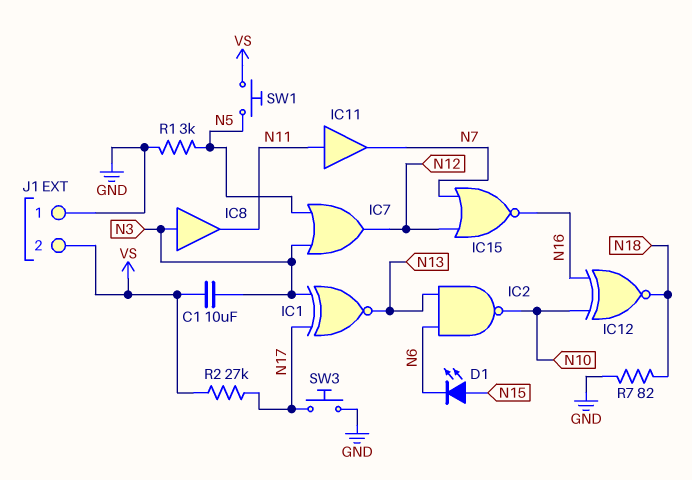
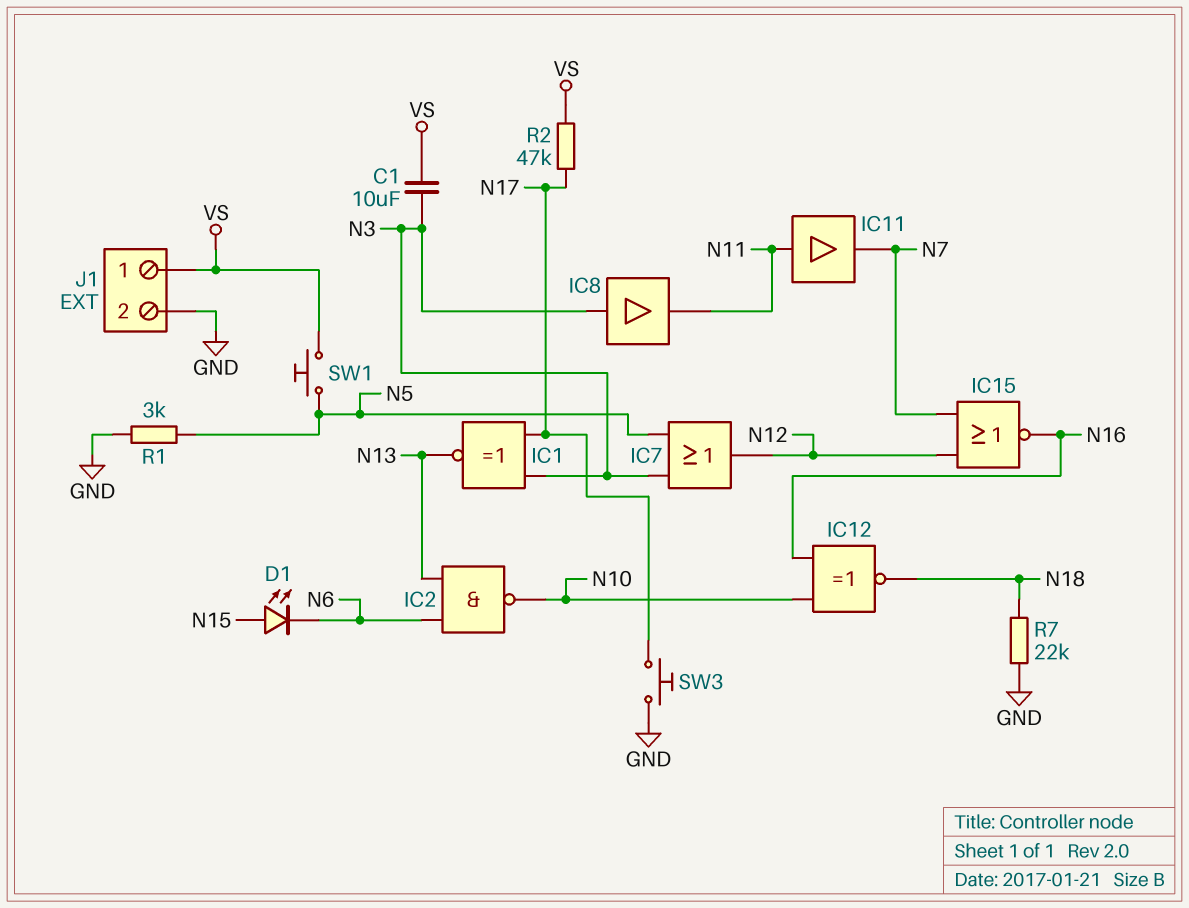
J1 pin 1: GND -> VS
J1 pin 2: VS -> GND
R2: 27k (N17, VS) -> 47k (N17, VS)
R7: 82 (GND, N18) -> 22k (GND, N18)

